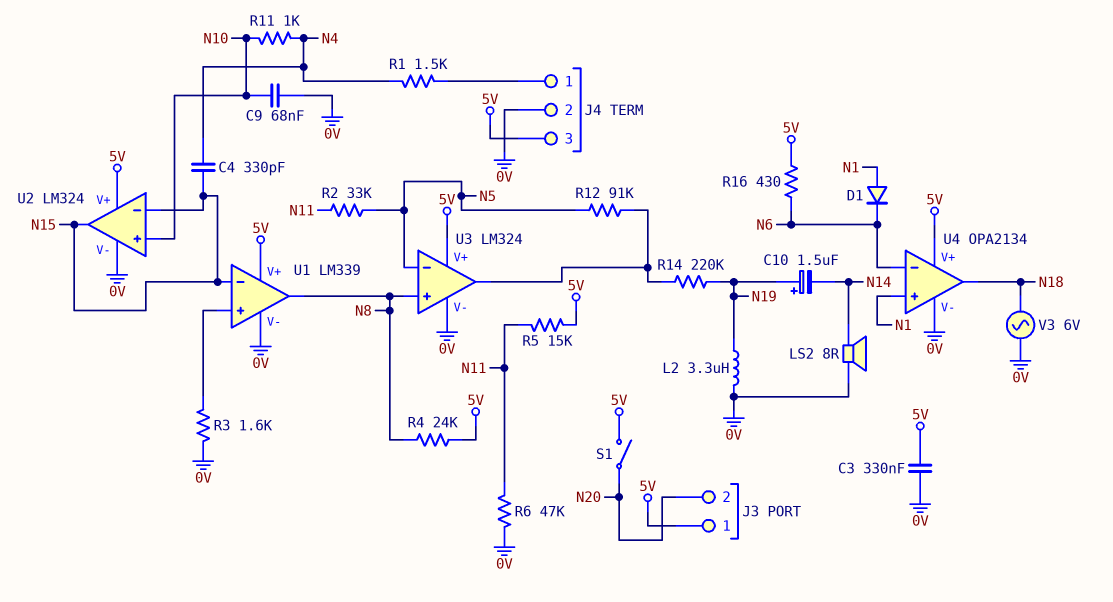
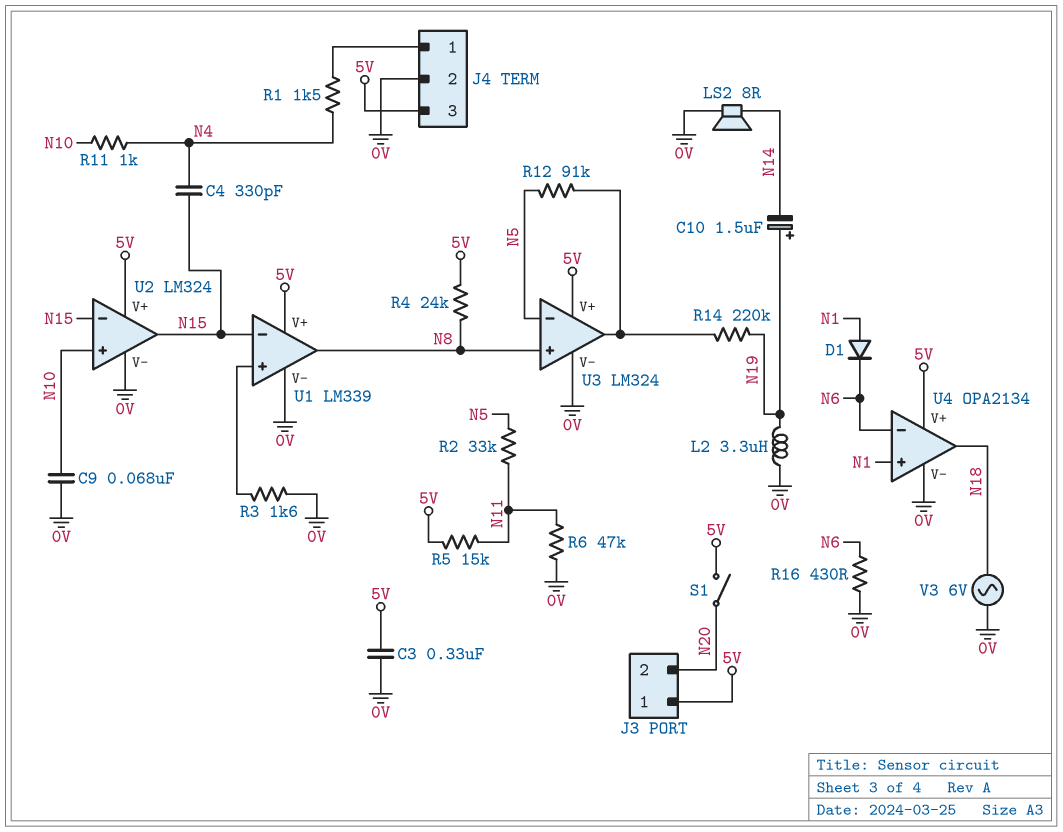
R16: 430 (5V, N6) -> 430 (0V, N6)

